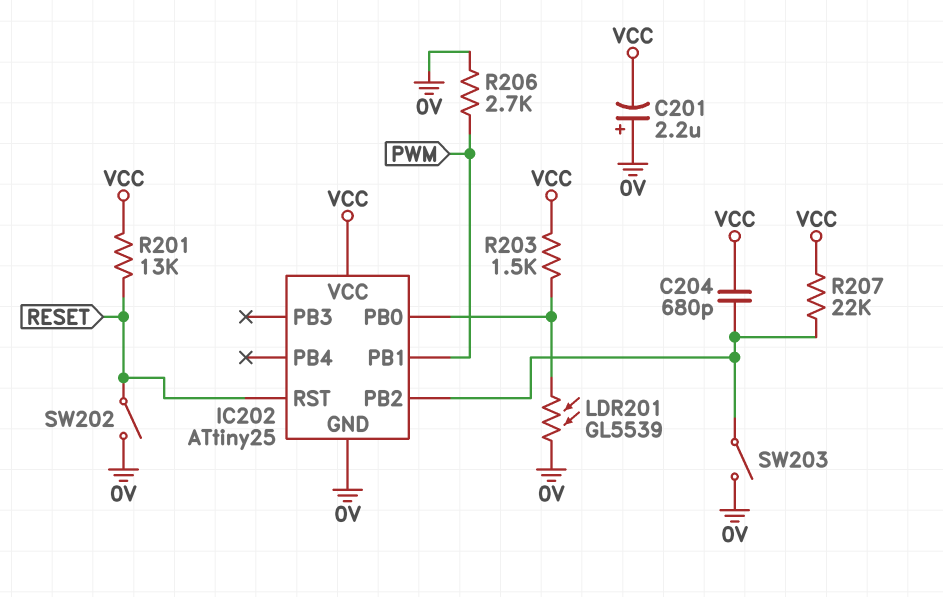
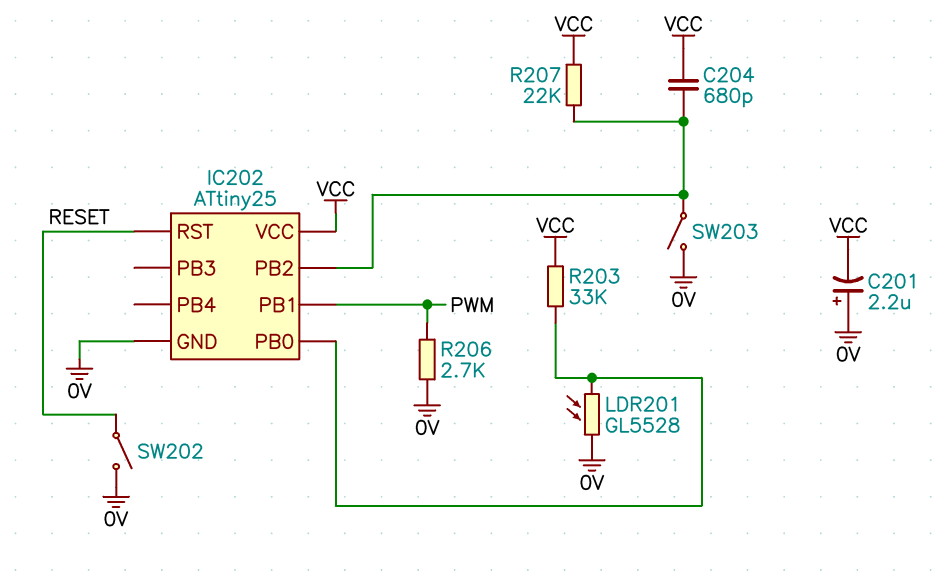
LDR201: GL5539 (0V, IC202/PB0) -> GL5528 (0V, IC202/PB0)
R201: 13k (RESET, VCC) -> none
R203: 1.5k (IC202/PB0, VCC) -> 33k (IC202/PB0, VCC)

